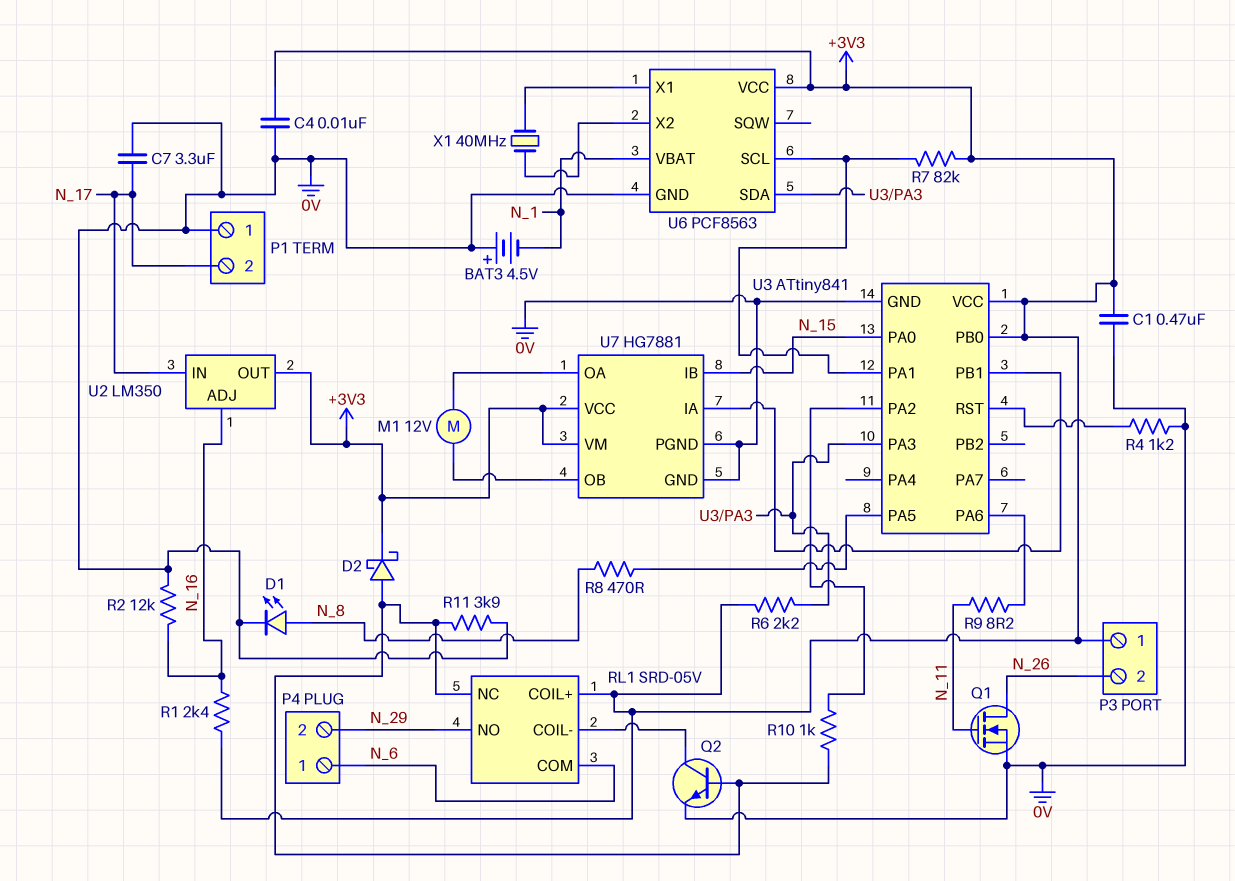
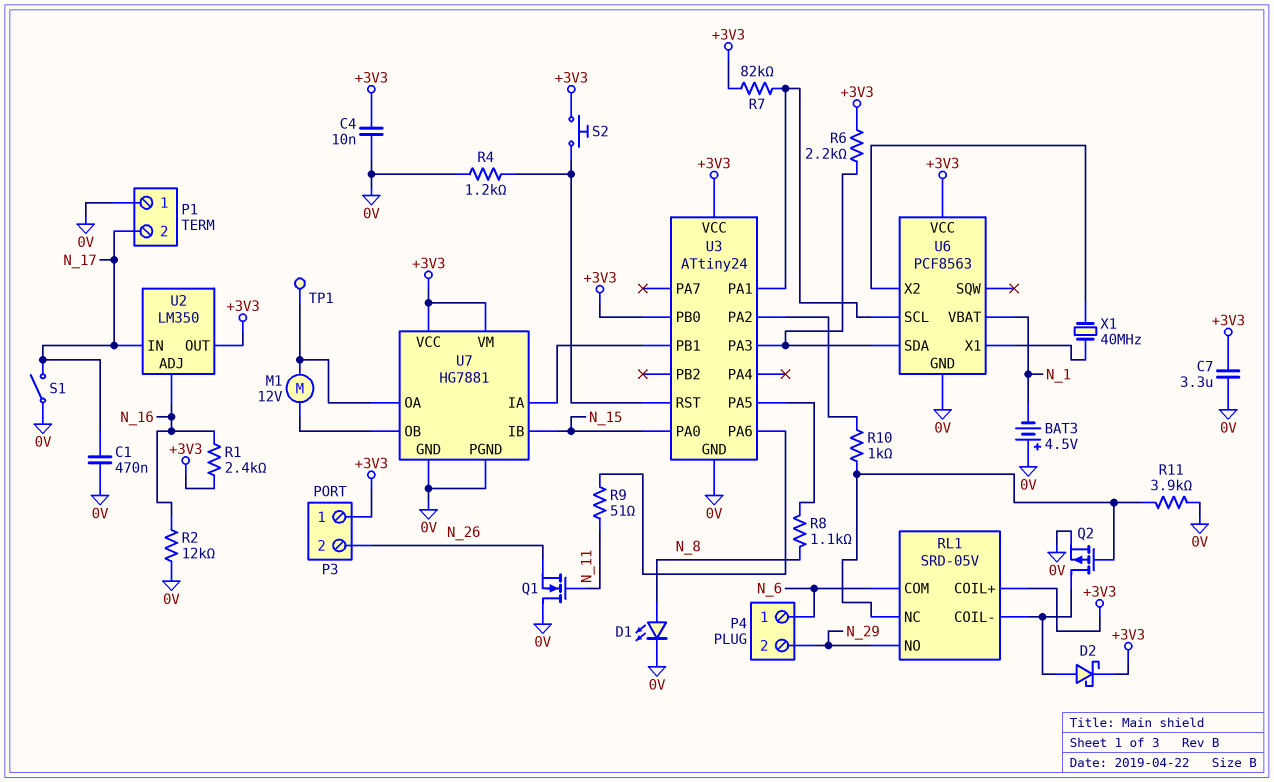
C1: 470nF (+3V3, 0V) -> 470nF (0V, N_17)
C7: 3.3uF (0V, N_17) -> 3.3uF (+3V3, 0V)
D2: schottky (A RL1/NC, K +3V3) -> schottky (A RL1/COIL-, K +3V3)
Q1: NMOS (G N_11, D N_26, S 0V) -> NMOS (G N_11, D 0V, S N_26)
Q2: NPN (B RL1/NC, C RL1/COIL-, E 0V) -> PMOS (G RL1/NC, D RL1/COIL-, S 0V)
R8: 470 (N_8, U3/PA5) -> 1.1k (N_8, U3/PA5)
R9: 8.2 (N_11, U3/PA6) -> 51 (N_11, U3/PA6)
S1: none -> switch (0V, N_17)
S2: none -> button (+3V3, U3/RST)
TP1: none -> test point (U7/OA)
U3: ATtiny841 -> ATtiny24

